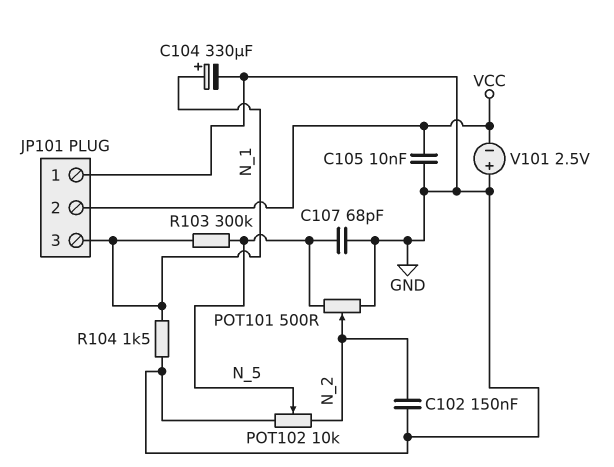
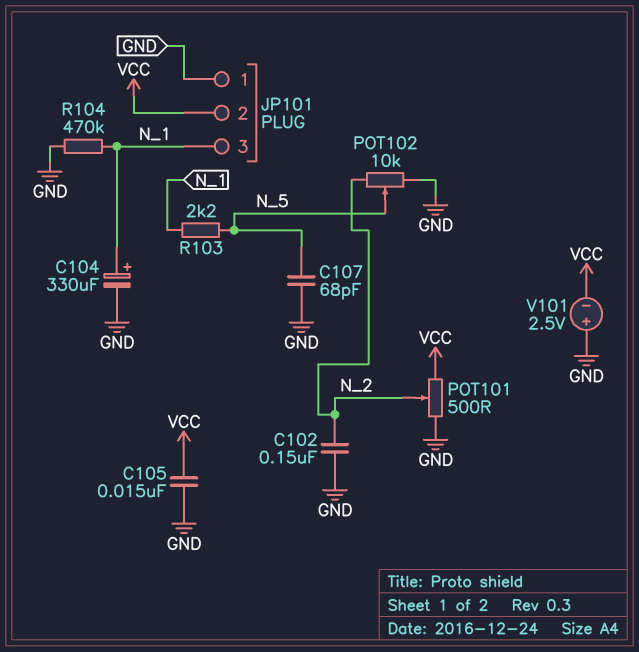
C105: 10nF (GND, VCC) -> 15nF (GND, VCC)
POT101: 500 (GND, N_5, wiper N_2) -> 500 (GND, VCC, wiper N_2)
R103: 300k (N_1, N_5) -> 2.2k (N_1, N_5)
R104: 1.5k (GND, N_1) -> 470k (GND, N_1)

